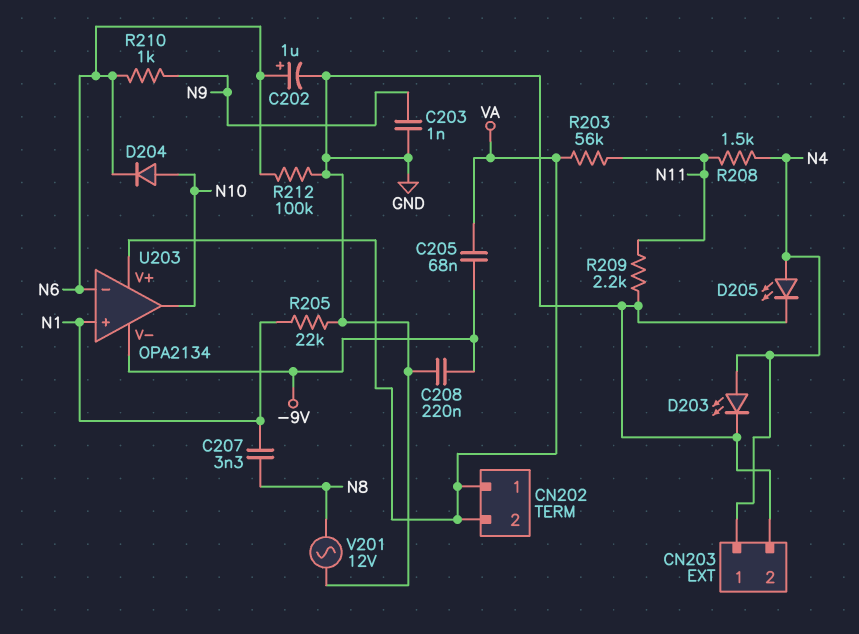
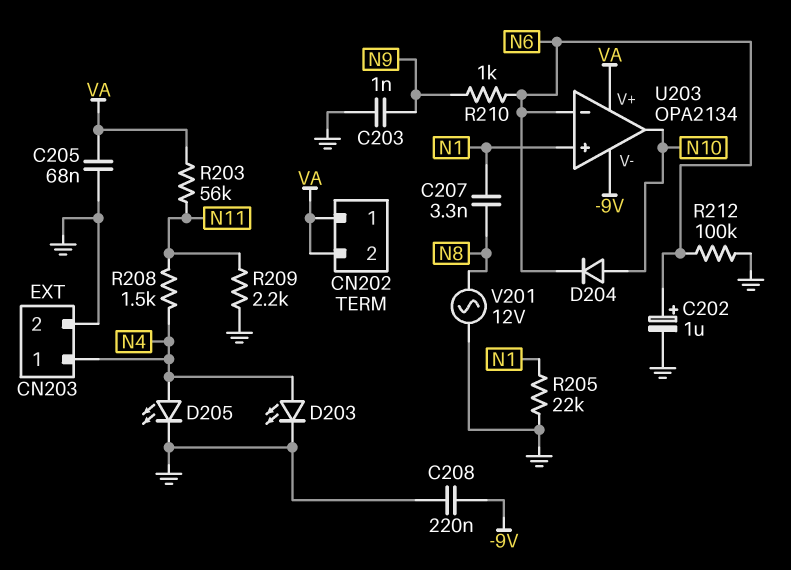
C205: 68nF (-9V, VA) -> 68nF (GND, VA)

